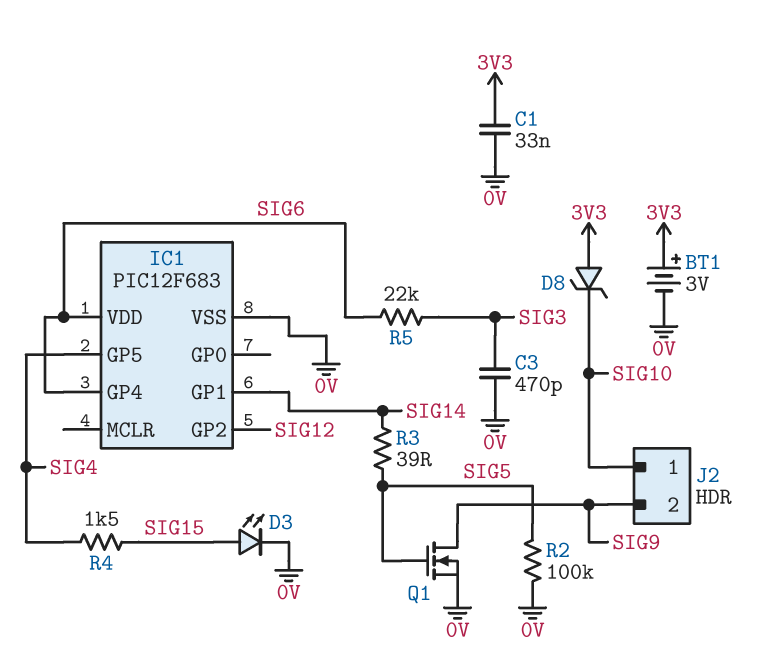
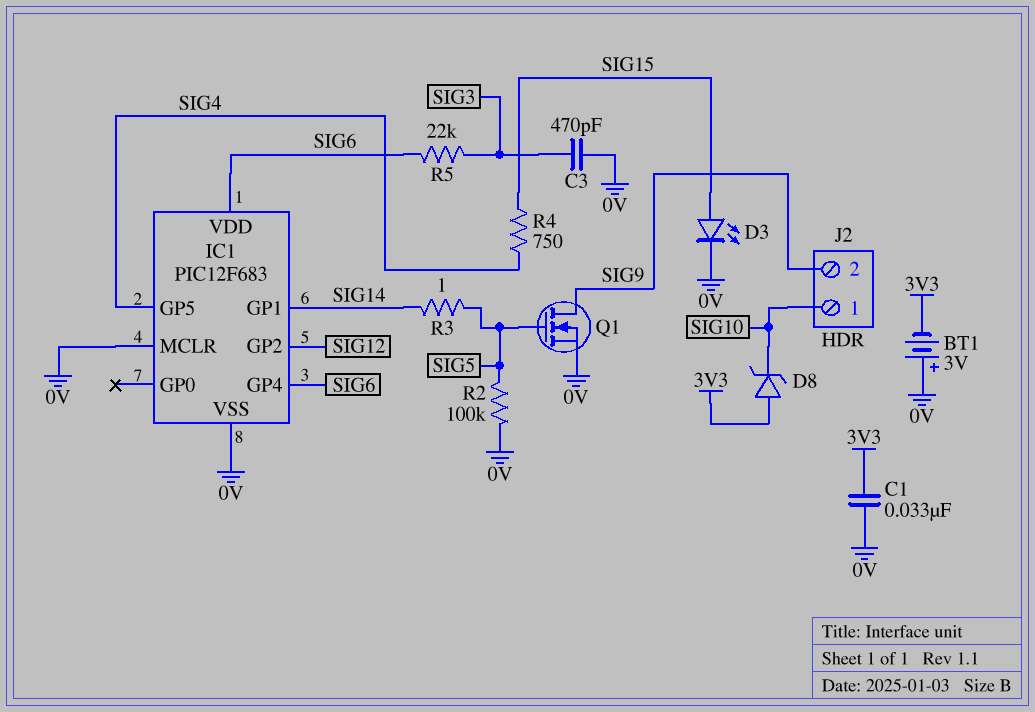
BT1: 3V (plus 3V3, minus 0V) -> 3V (plus 0V, minus 3V3)
IC1 pin MCLR: none -> 0V
R3: 39 (SIG5, SIG14) -> 1 (SIG5, SIG14)
R4: 1.5k (SIG4, SIG15) -> 750 (SIG4, SIG15)

